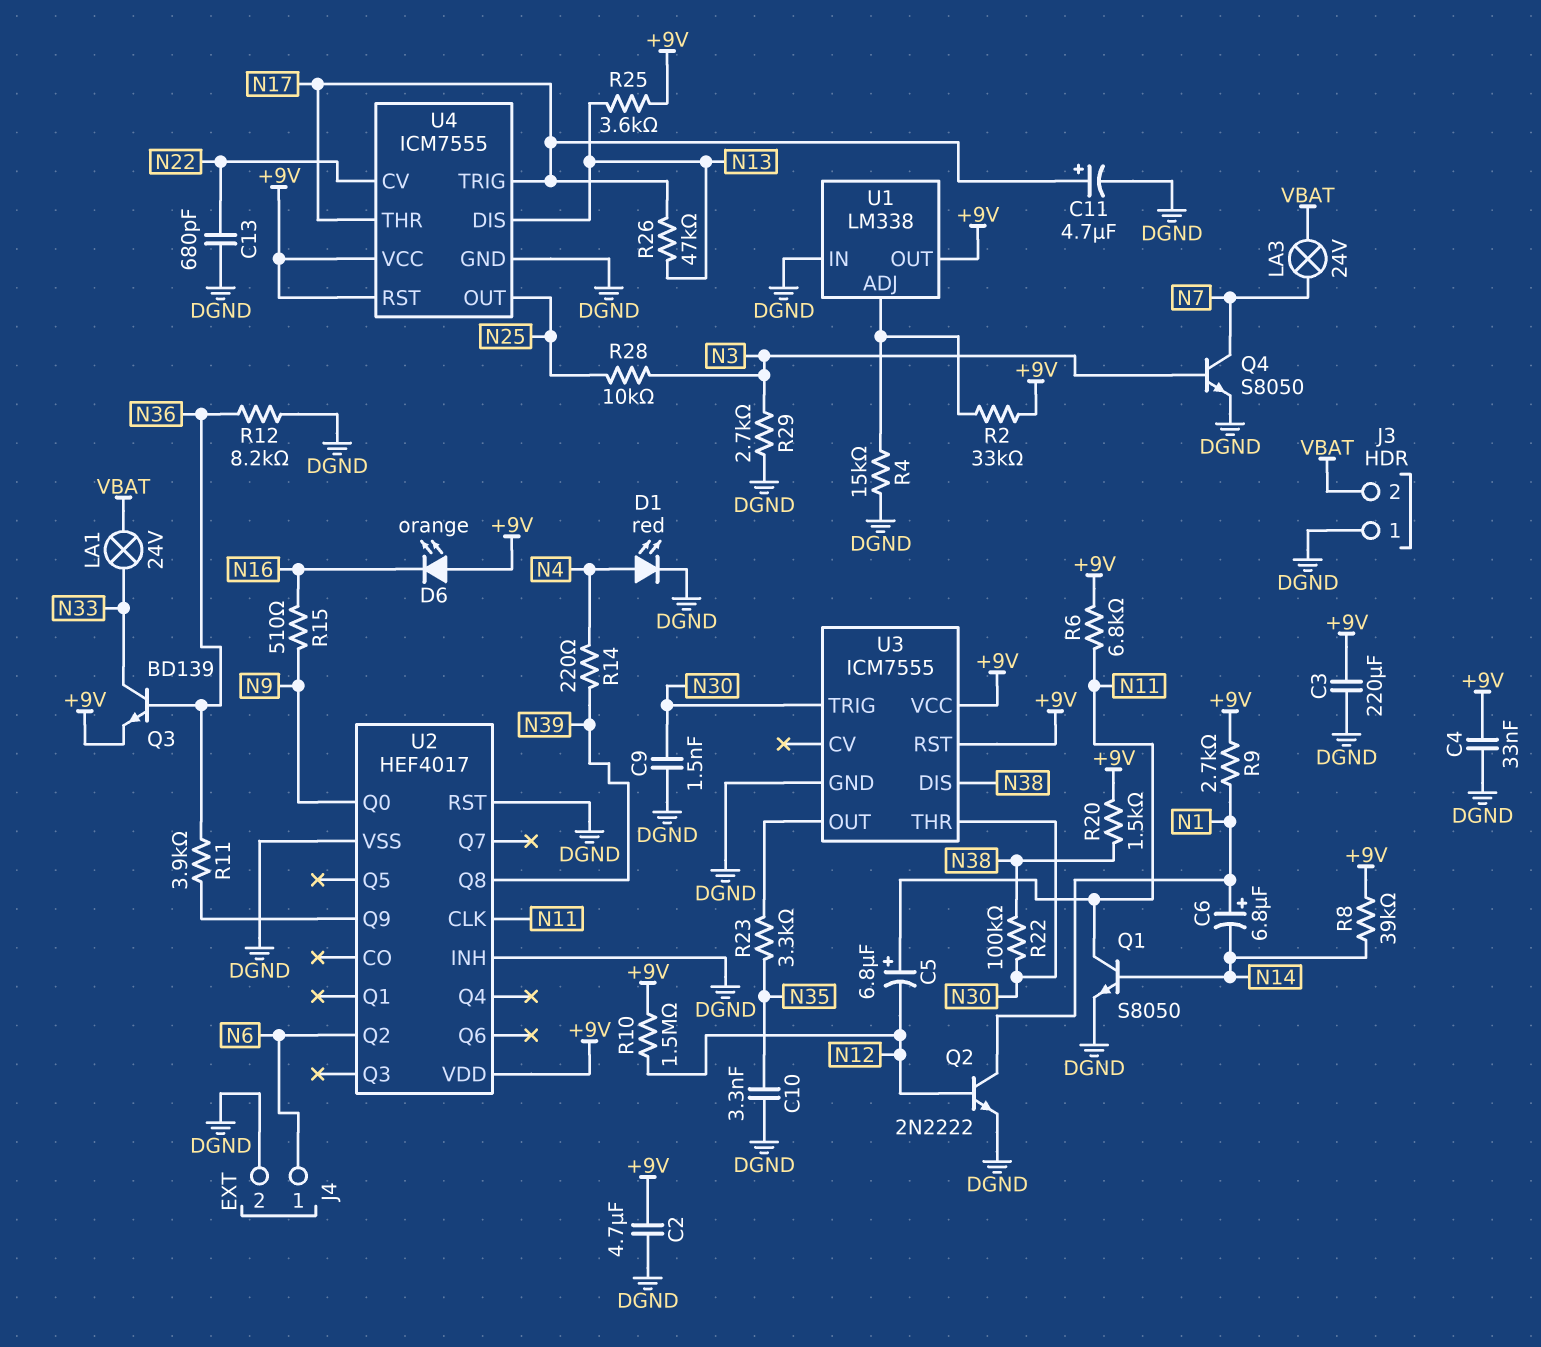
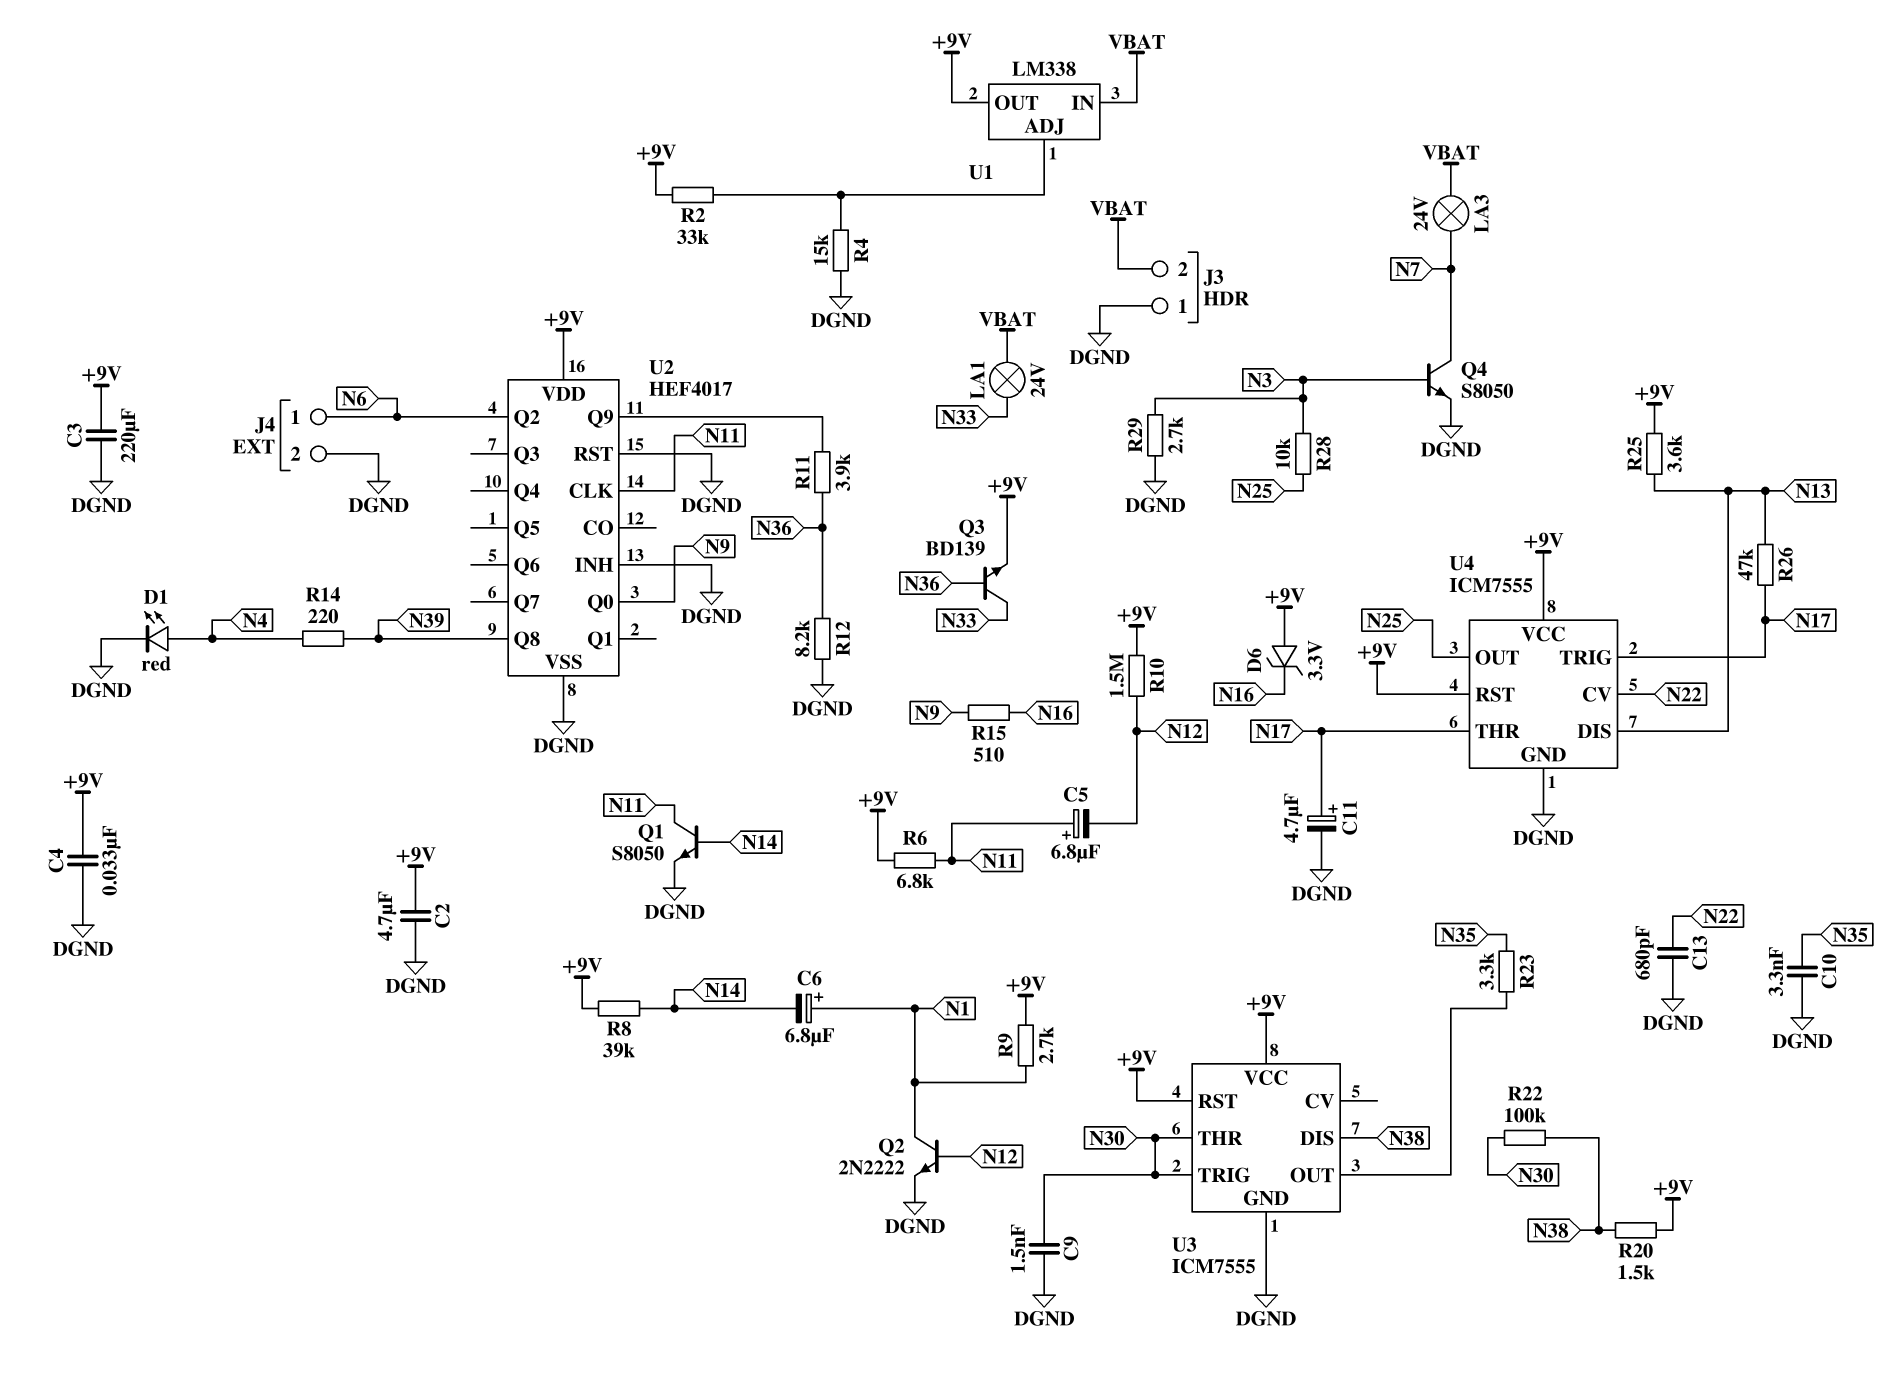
D6: LED orange (A +9V, K N16) -> zener 3.3V (A +9V, K N16)
U1 pin IN: DGND -> VBAT

